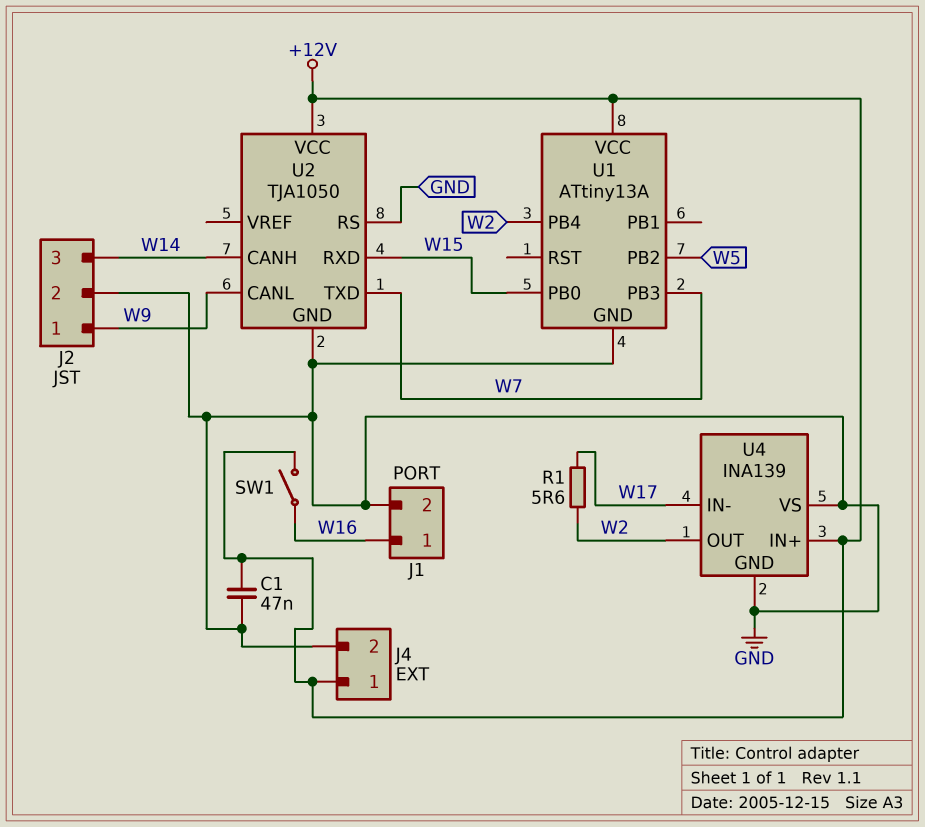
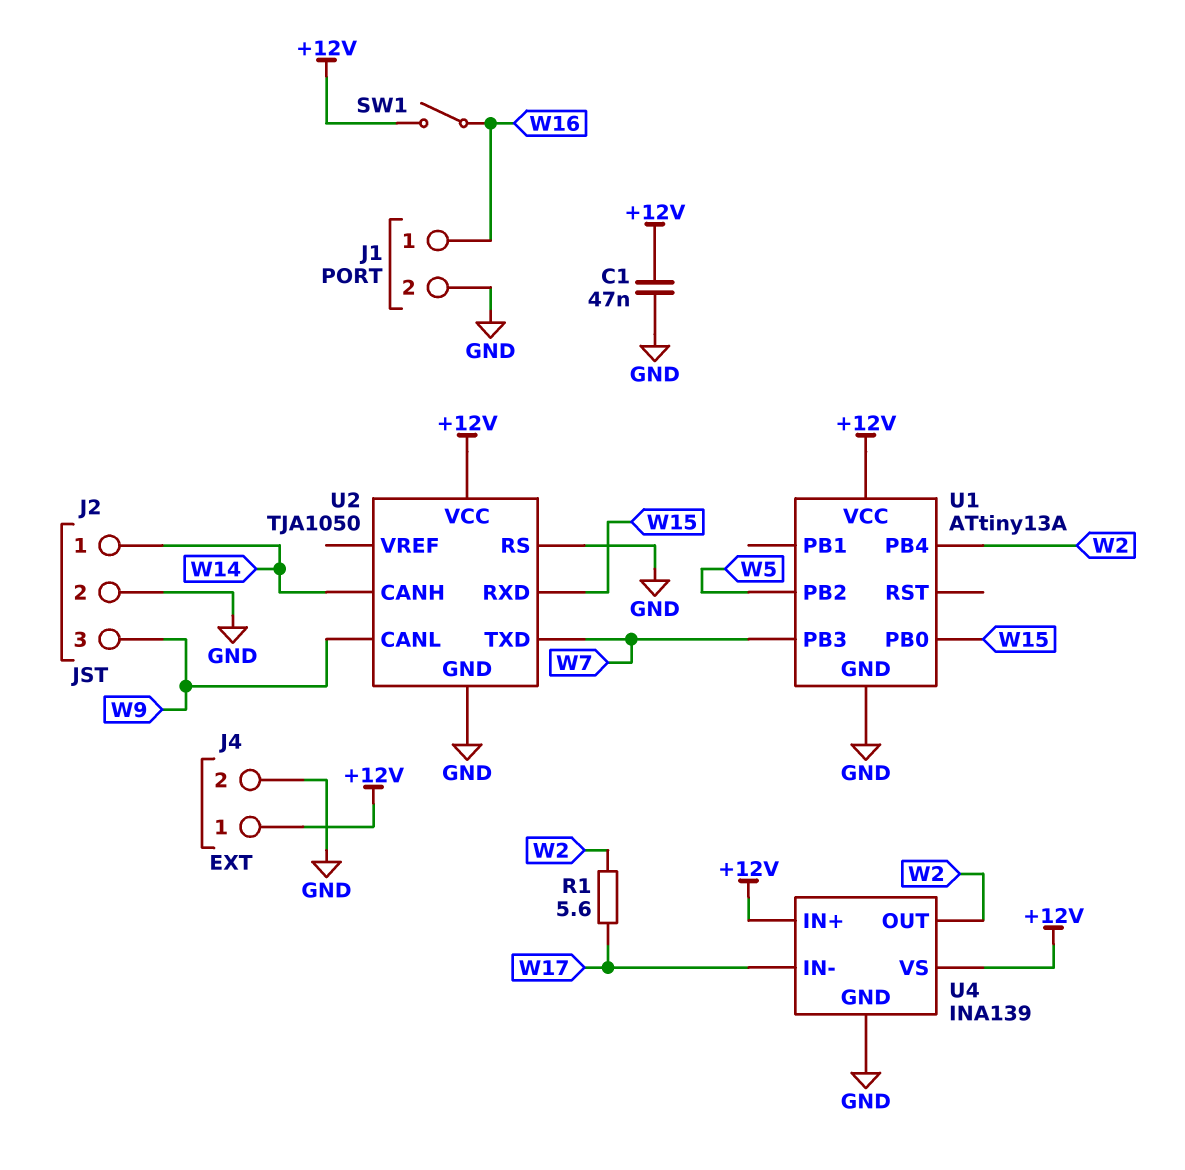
J2 pin 1: W9 -> W14
J2 pin 3: W14 -> W9
U4 pin VS: GND -> +12V

